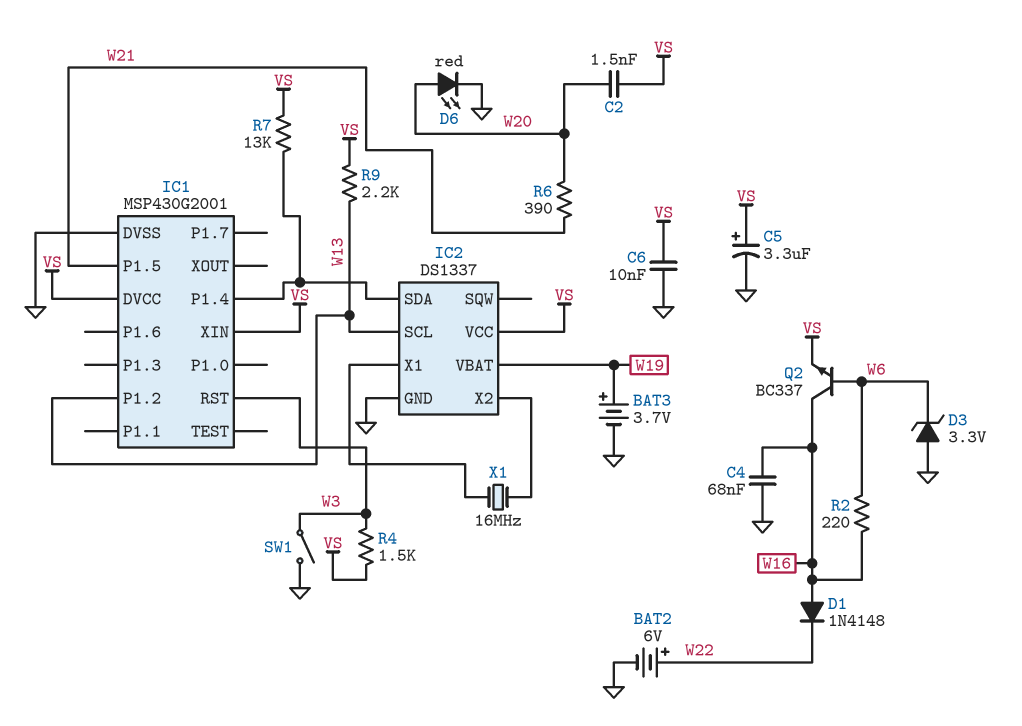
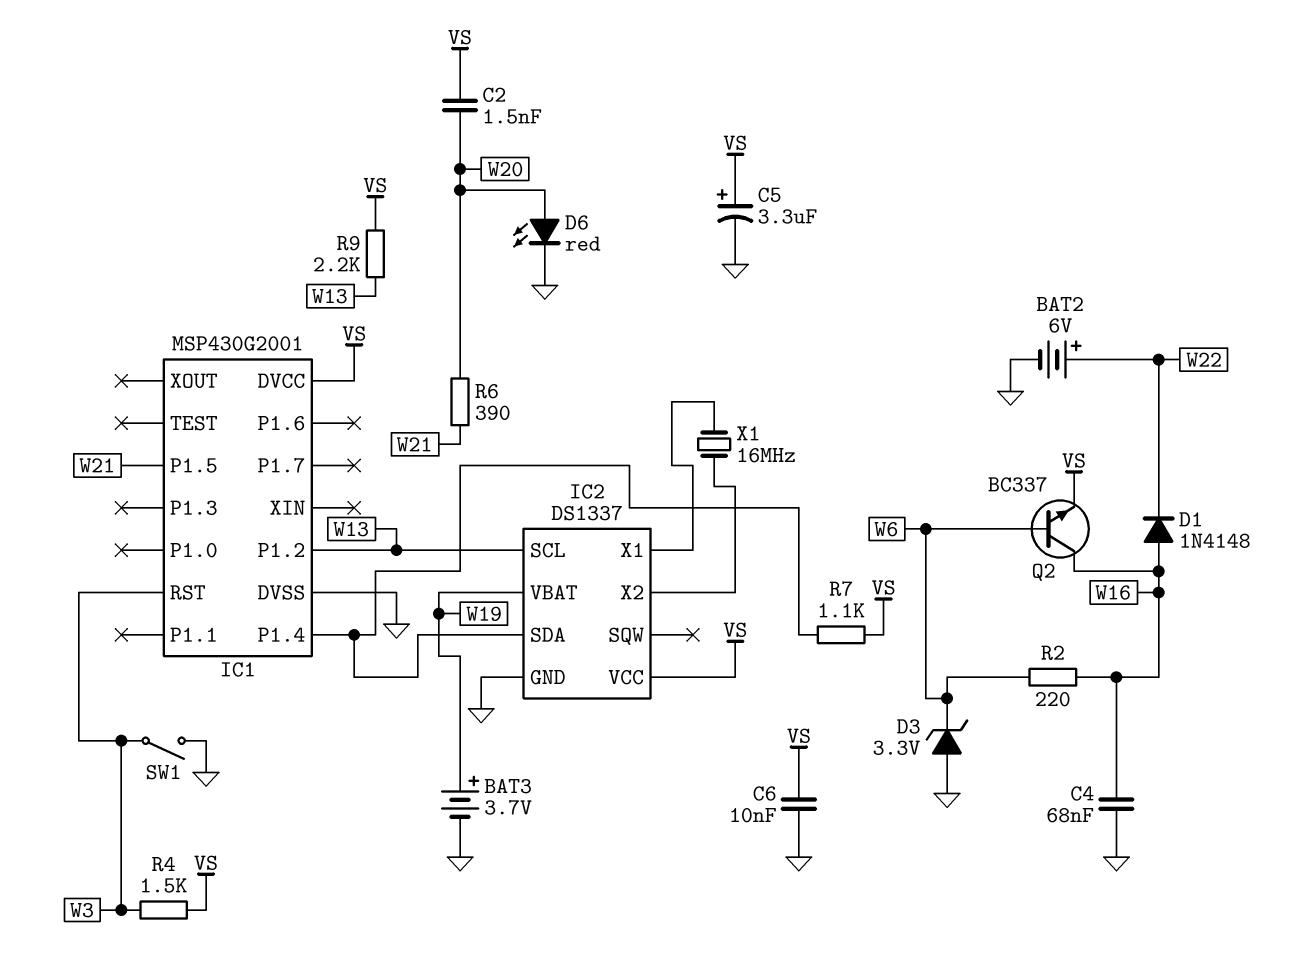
IC1 pin XIN: VS -> none
R7: 13k (IC1/P1.4, VS) -> 1.1k (IC1/P1.4, VS)

